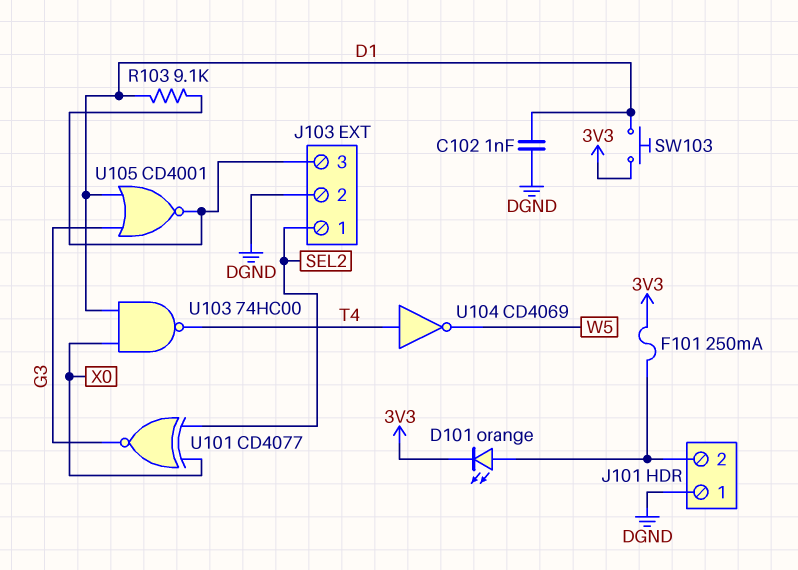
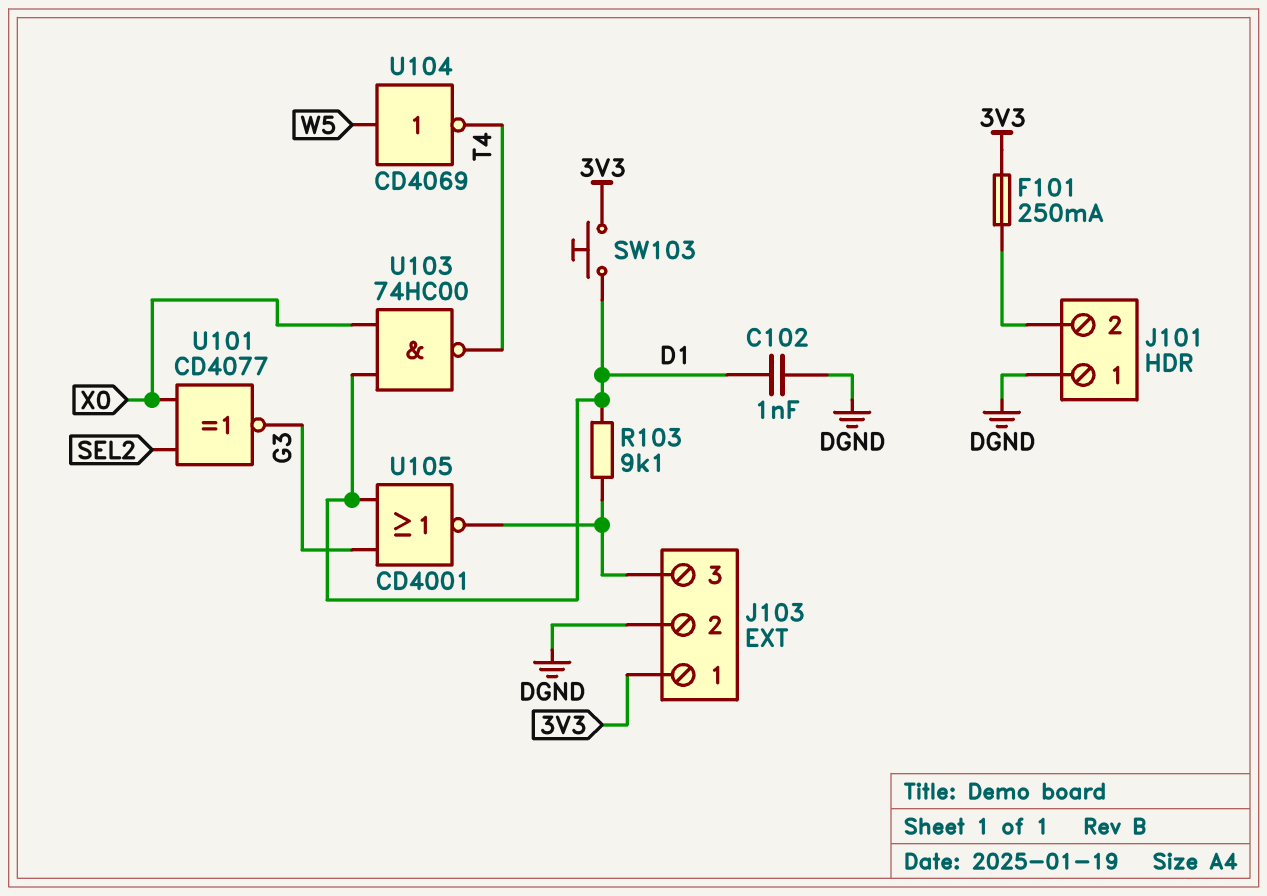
D101: LED orange (A J101/2, K 3V3) -> none
J103 pin 1: SEL2 -> 3V3
U104: NOT CD4069 (in T4, out W5) -> NOT CD4069 (in W5, out T4)

